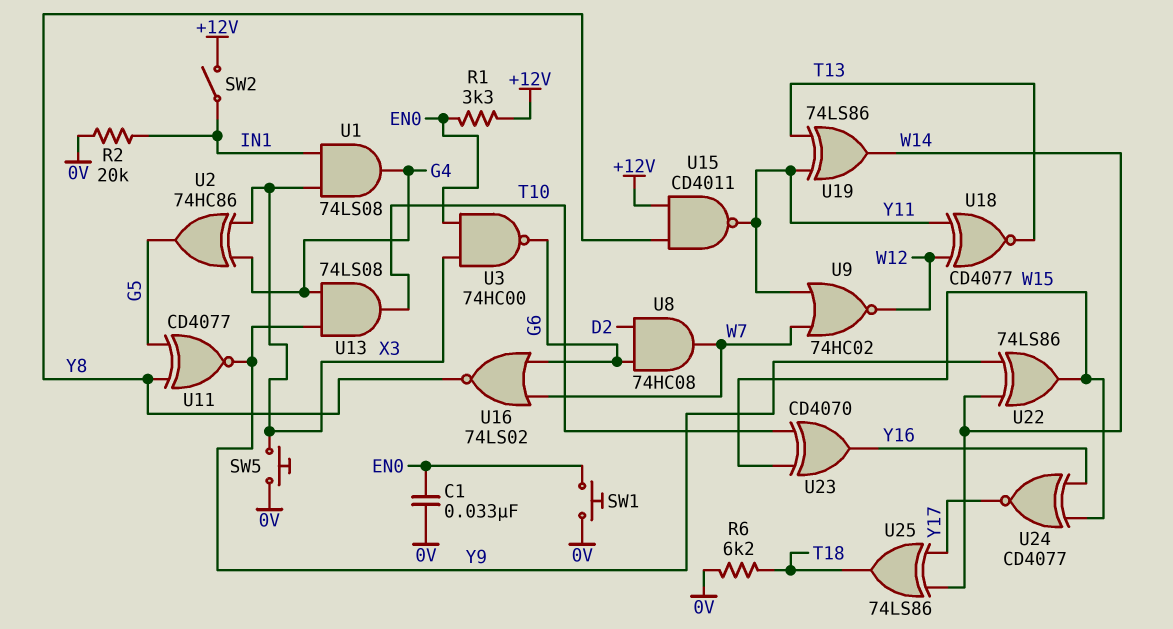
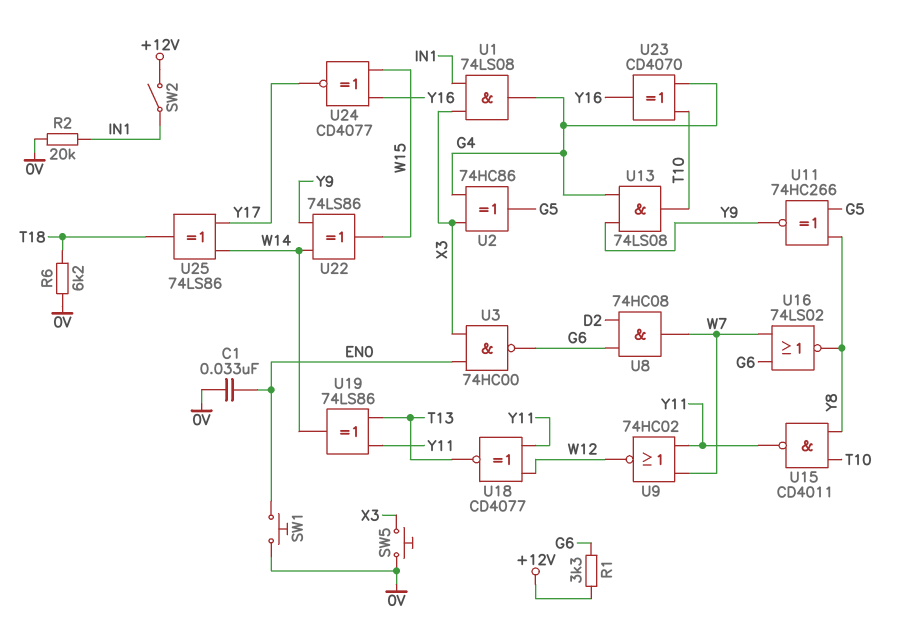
R1: 3.3k (+12V, EN0) -> 3.3k (+12V, G6)
U11: XNOR CD4077 (in G5, in Y8, out Y9) -> XNOR 74HC266 (in G5, in Y8, out Y9)
U15: NAND CD4011 (in +12V, in Y8, out Y11) -> NAND CD4011 (in T10, in Y8, out Y11)
U23: XOR CD4070 (in T10, in W15, out Y16) -> XOR CD4070 (in G4, in T10, out Y16)

